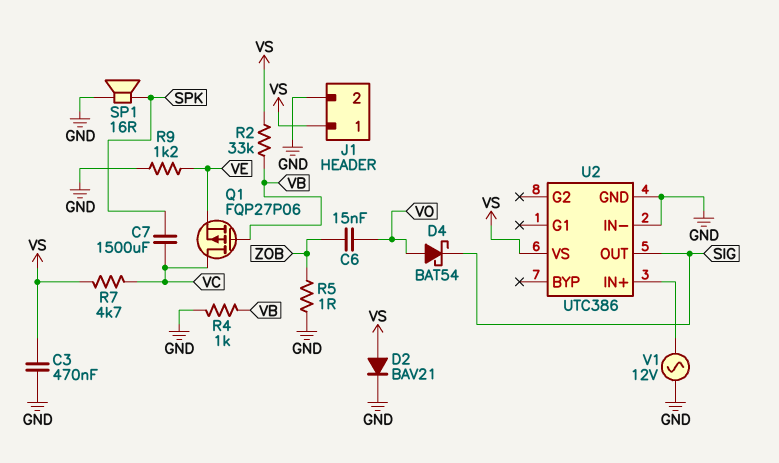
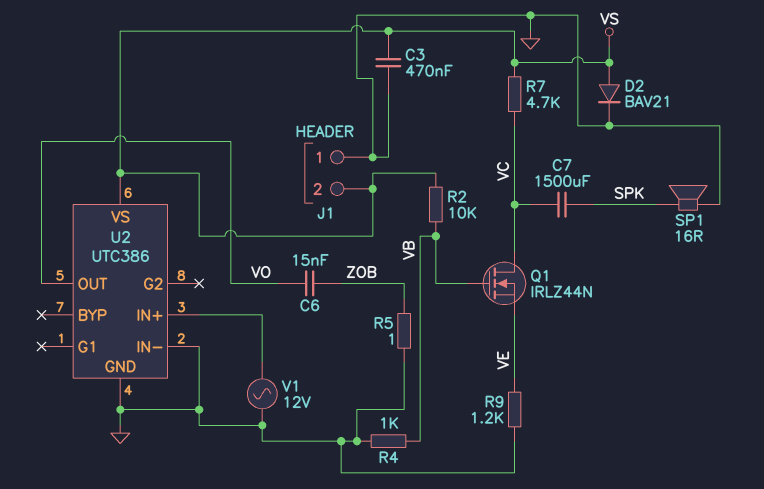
D4: schottky BAT54 (A VO, K SIG) -> none
J1 pin 1: VS -> GND
J1 pin 2: GND -> VS
Q1: PMOS FQP27P06 (G VB, D VC, S VE) -> NMOS IRLZ44N (G VB, D VC, S VE)
R2: 33k (VB, VS) -> 10k (VB, VS)
U2 pin OUT: SIG -> VO

